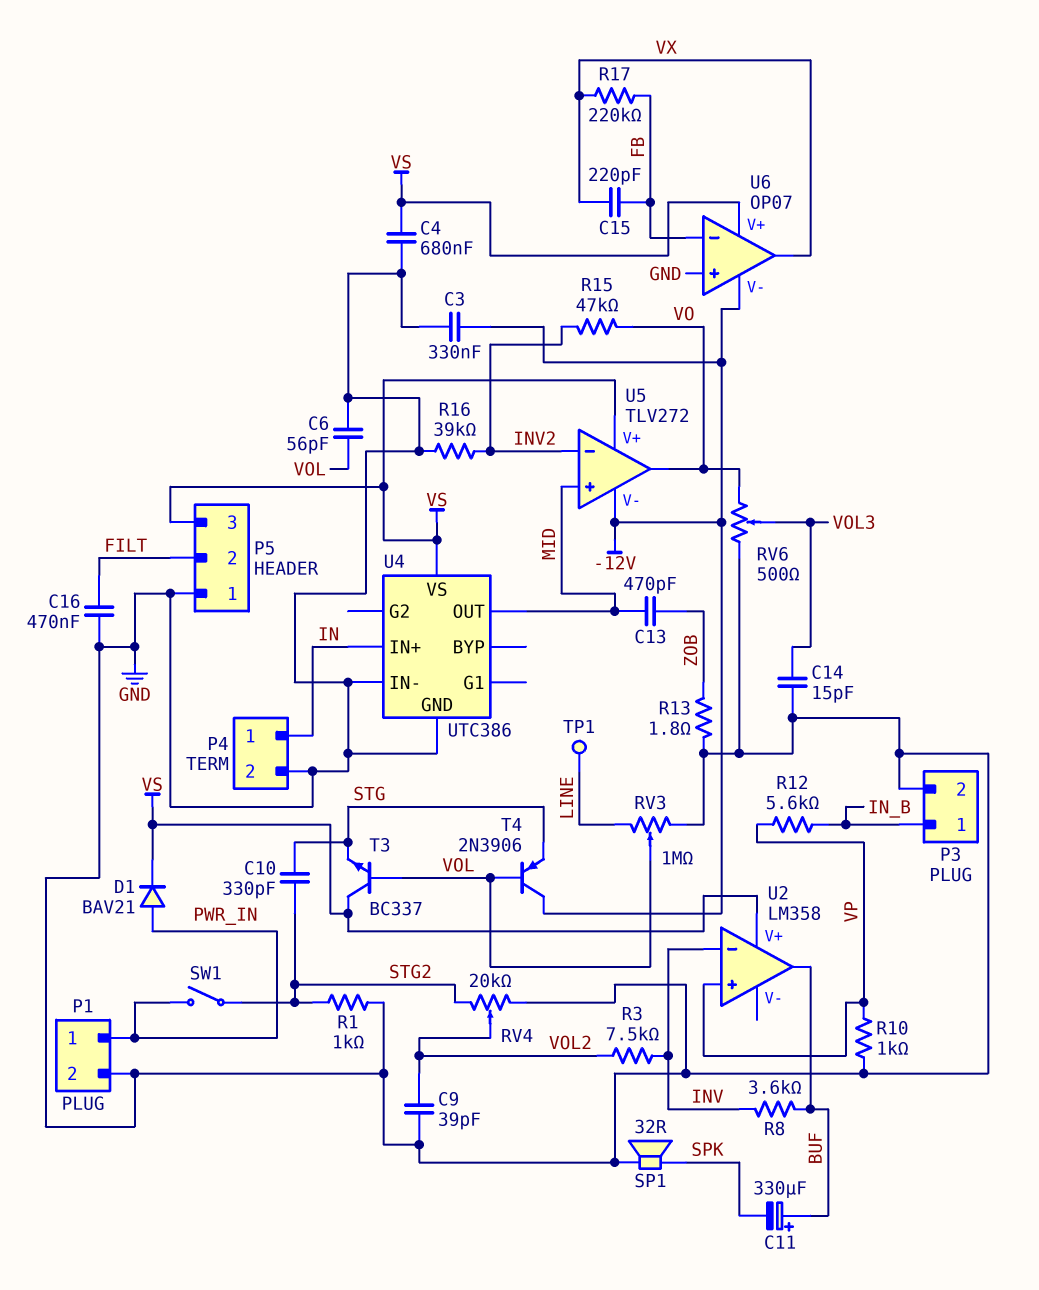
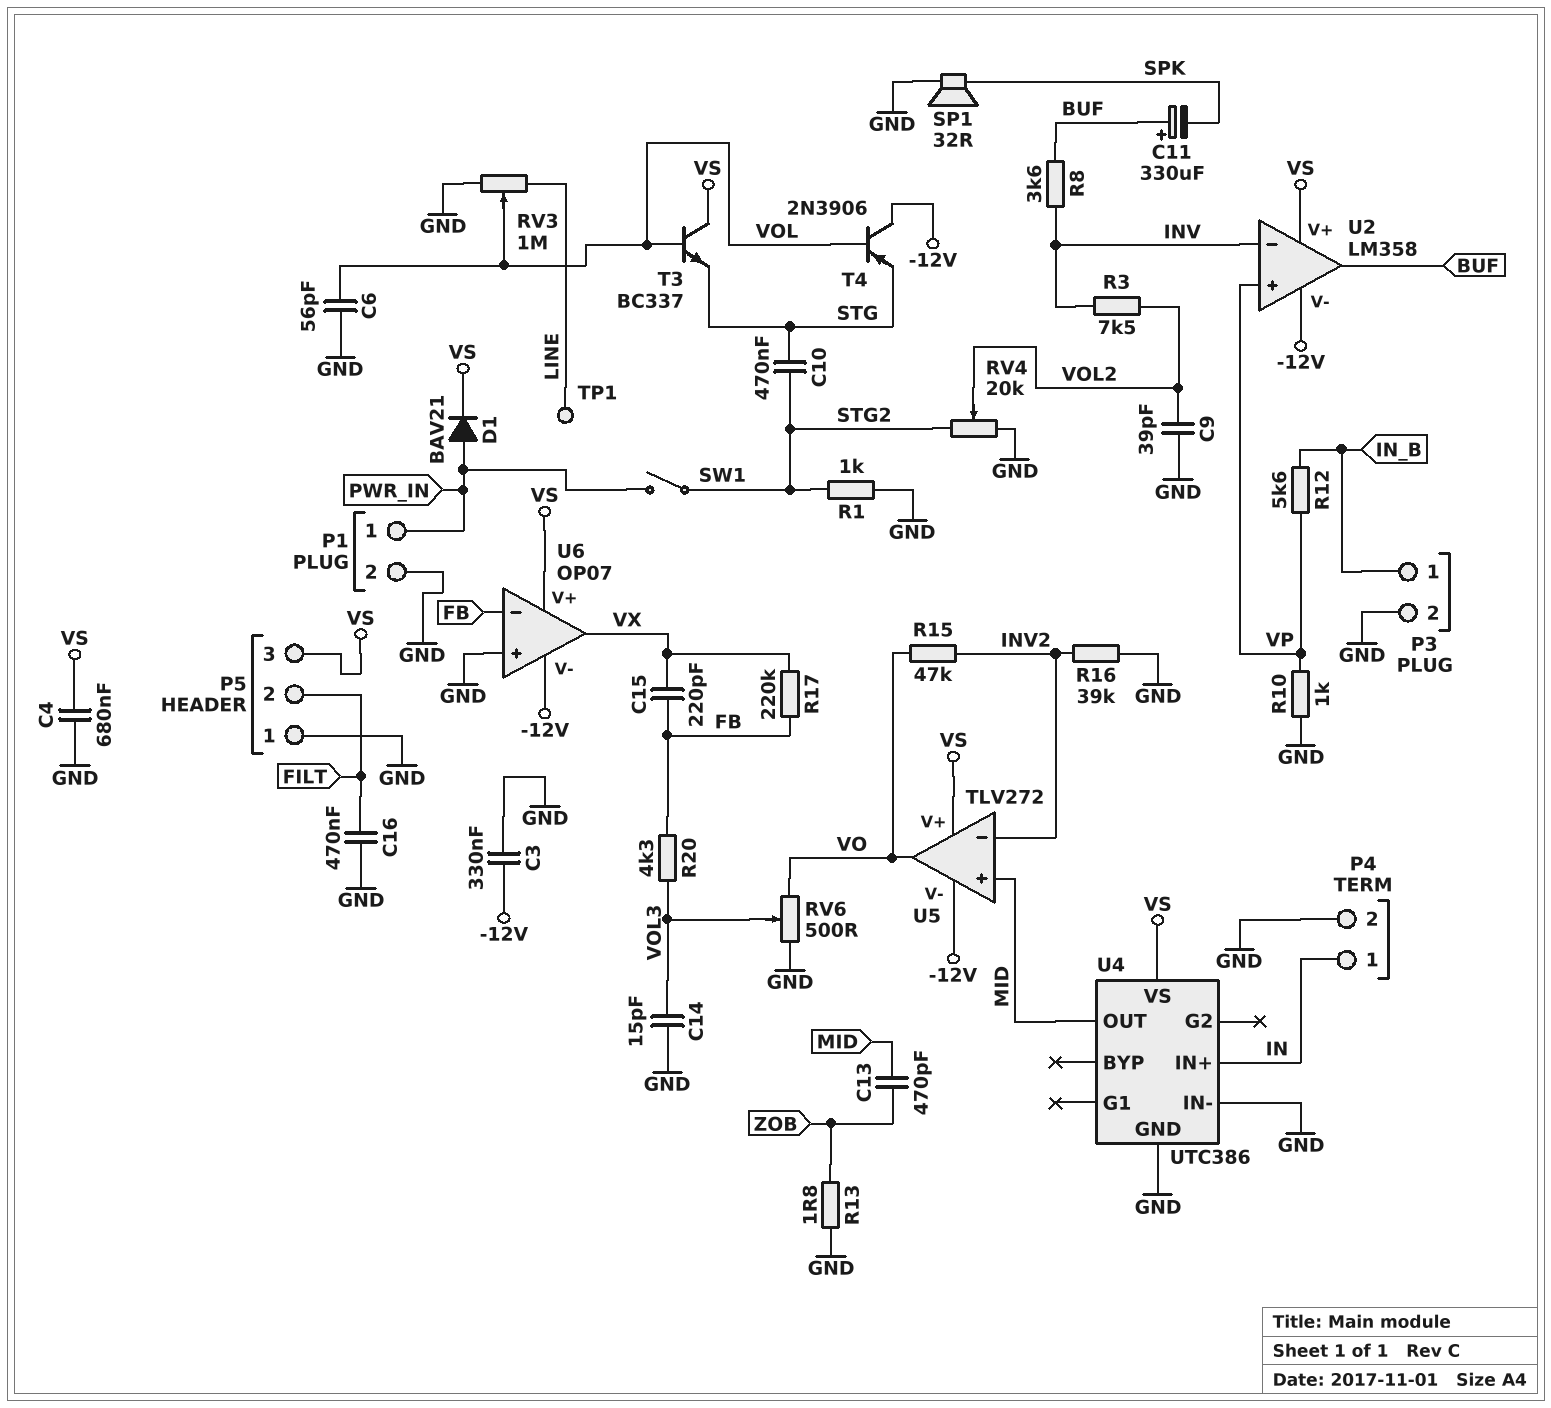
C10: 330pF (STG, STG2) -> 470nF (STG, STG2)
R20: none -> 4.3k (FB, VOL3)
U2 pin V-: none -> -12V

